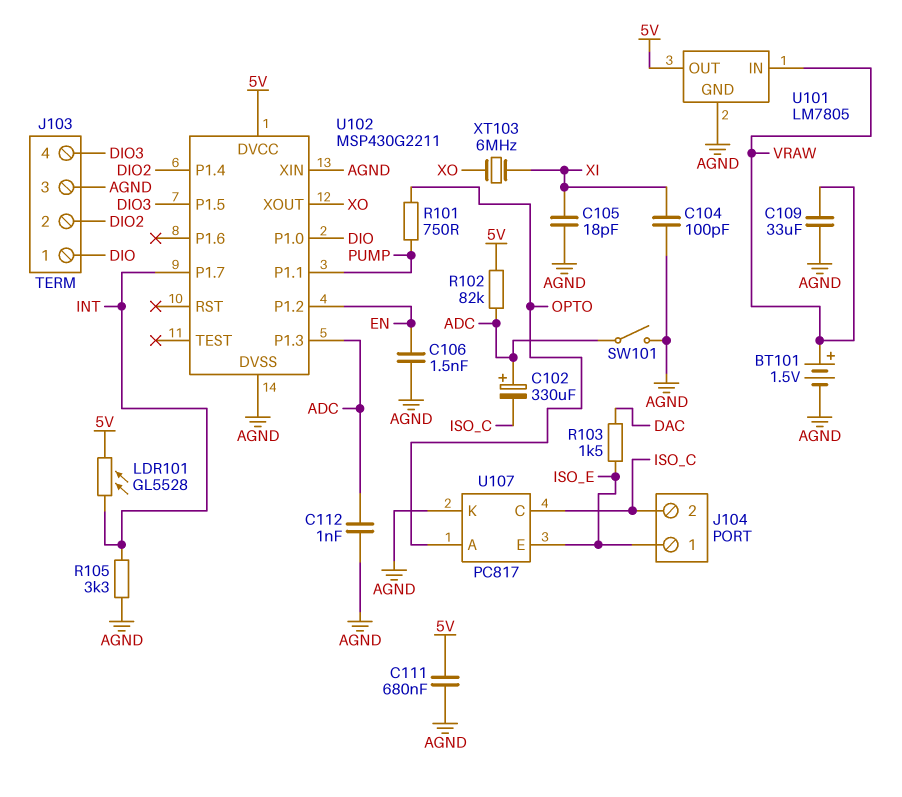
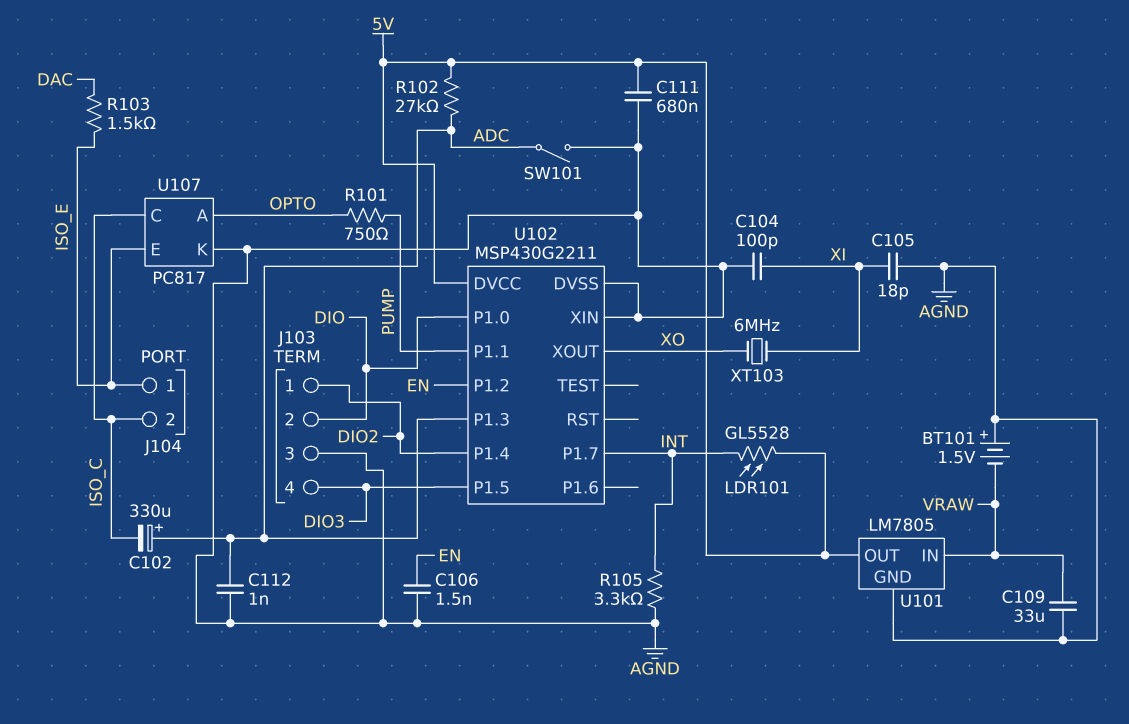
BT101: 1.5V (plus VRAW, minus AGND) -> 1.5V (plus AGND, minus VRAW)
J103 pin 1: DIO -> DIO2
J103 pin 2: DIO2 -> DIO
R102: 82k (5V, ADC) -> 27k (5V, ADC)

